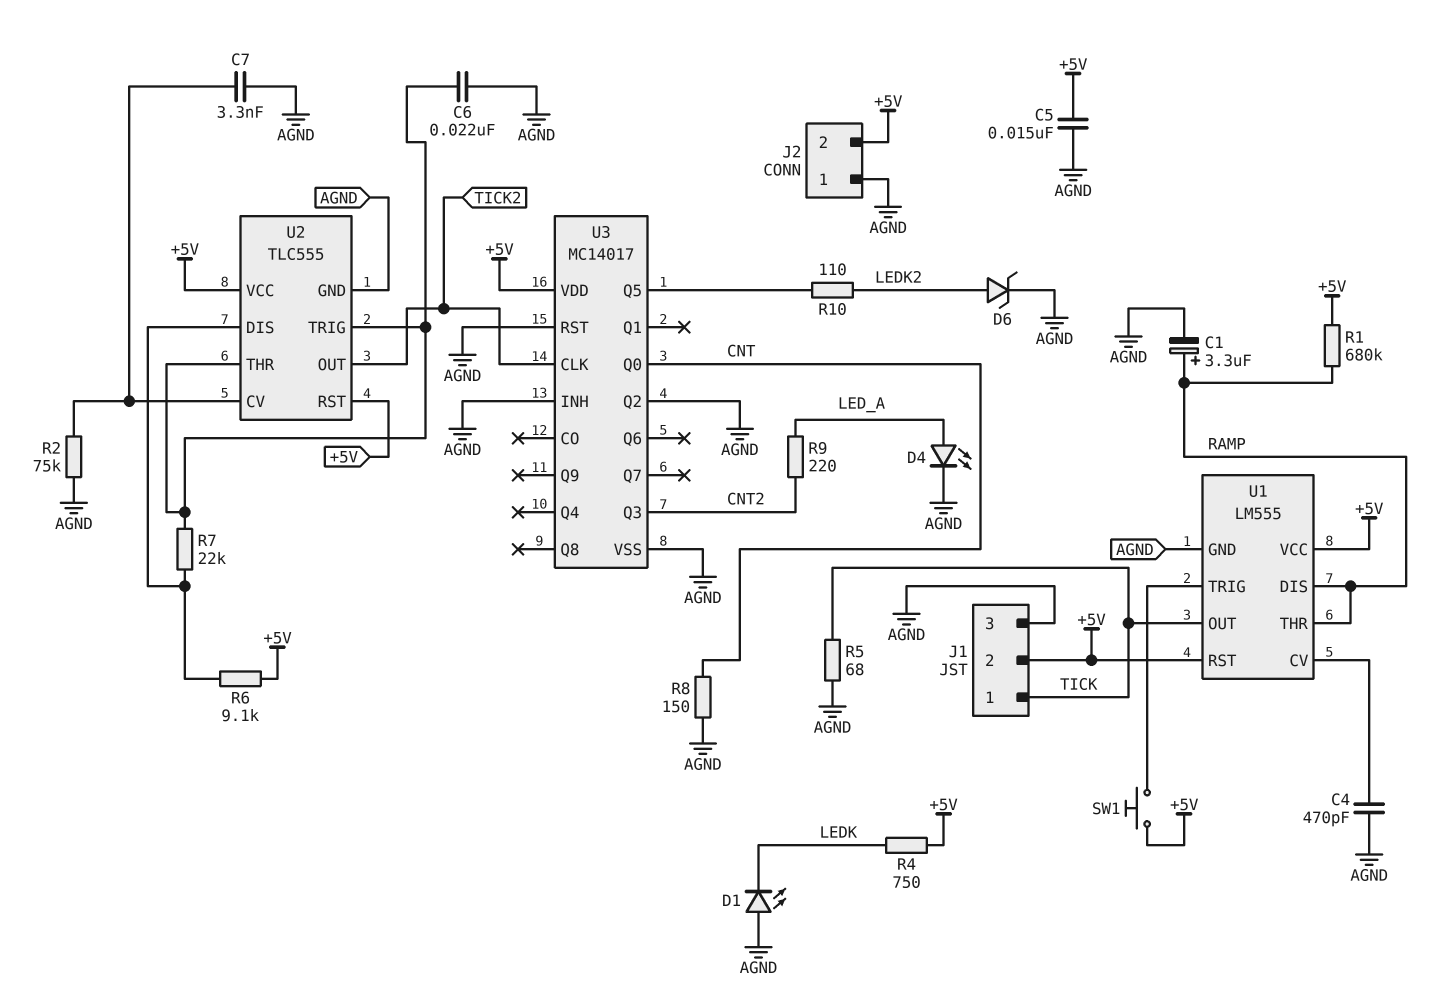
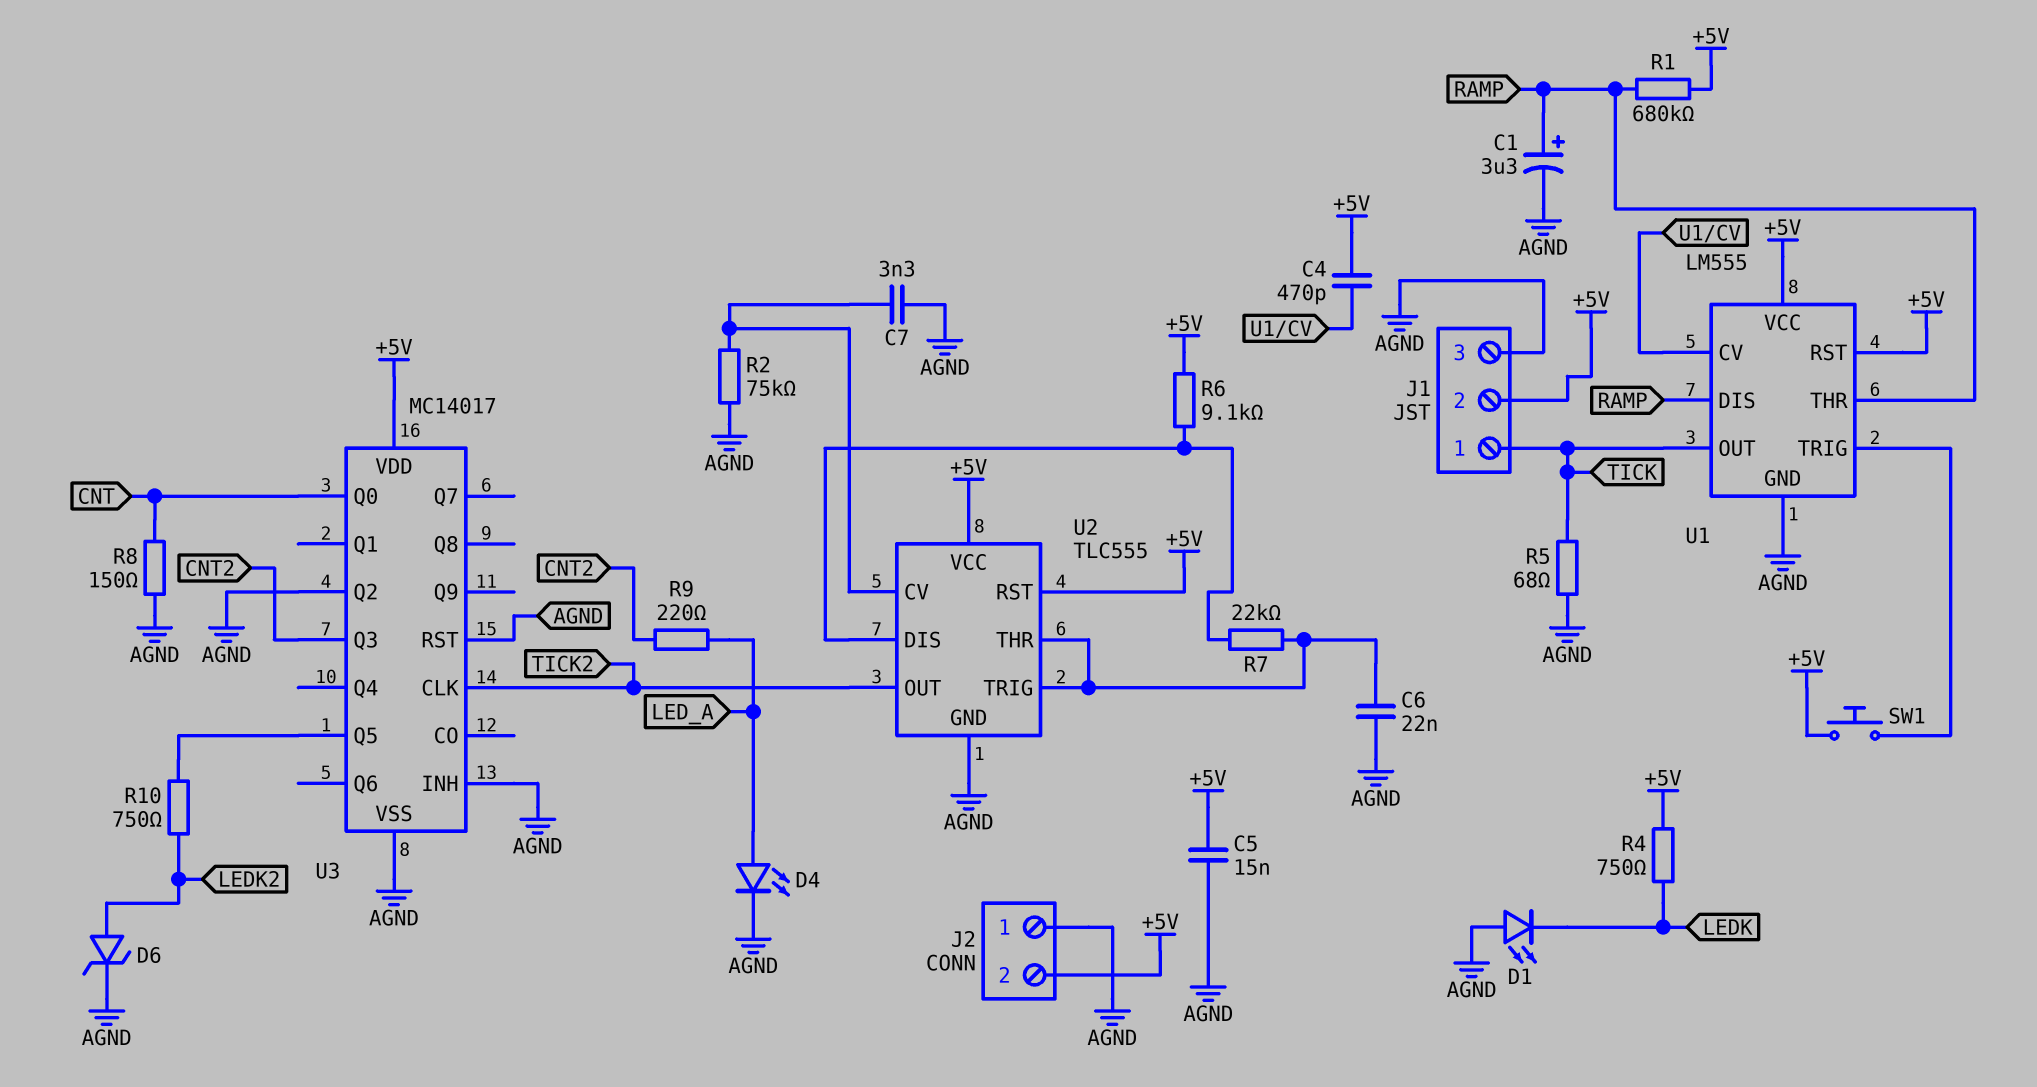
C4: 470pF (AGND, U1/CV) -> 470pF (+5V, U1/CV)
R10: 110 (LEDK2, U3/Q5) -> 750 (LEDK2, U3/Q5)

